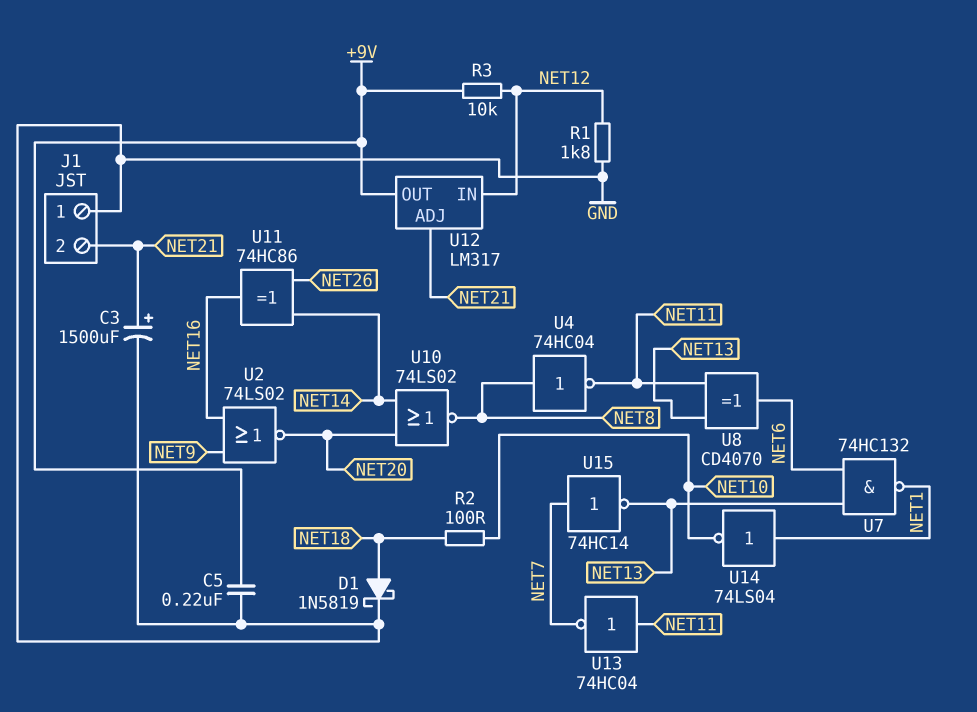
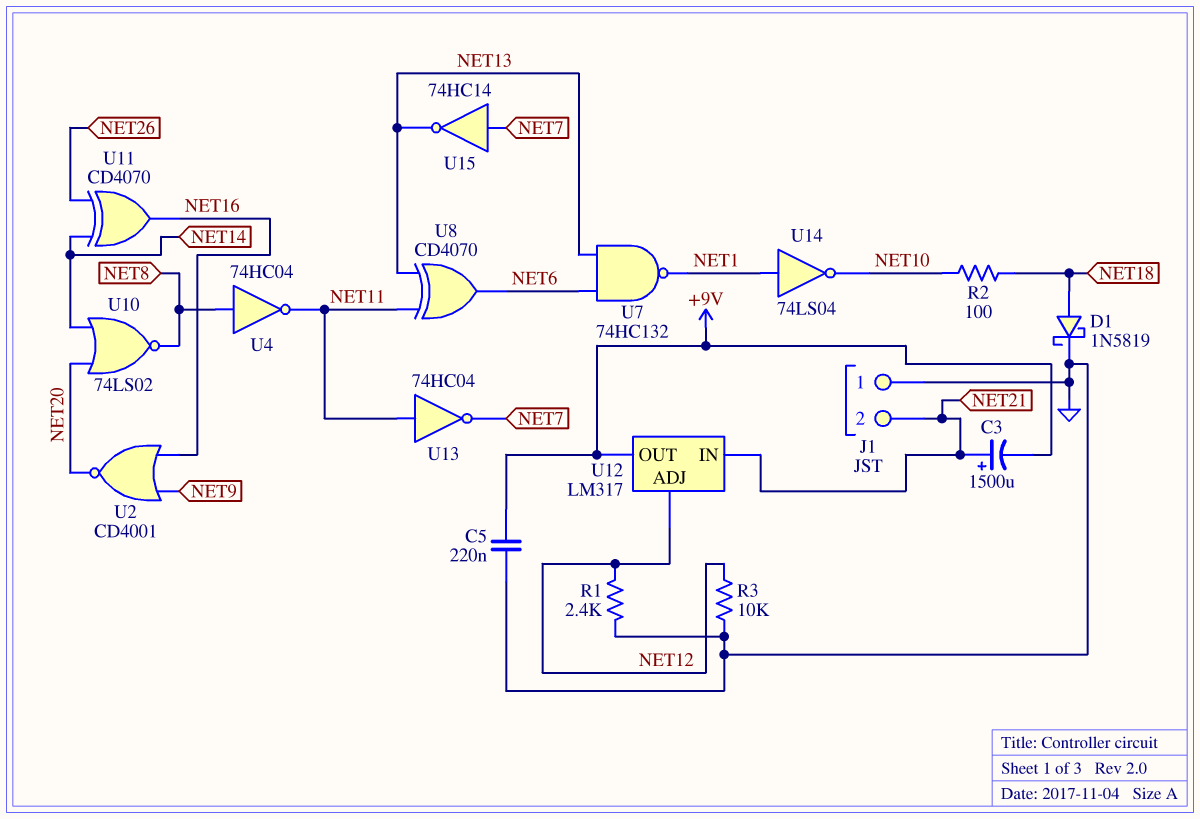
C3: 1500uF (plus NET21, minus GND) -> 1500uF (plus NET21, minus +9V)
R1: 1.8k (GND, NET12) -> 2.4k (GND, NET12)
R3: 10k (+9V, NET12) -> 10k (GND, NET12)
U2: NOR 74LS02 (in NET9, in NET16, out NET20) -> NOR CD4001 (in NET9, in NET16, out NET20)
U11: XOR 74HC86 (in NET14, in NET26, out NET16) -> XOR CD4070 (in NET14, in NET26, out NET16)
U12 pin ADJ: NET21 -> NET12
U12 pin IN: NET12 -> NET21

